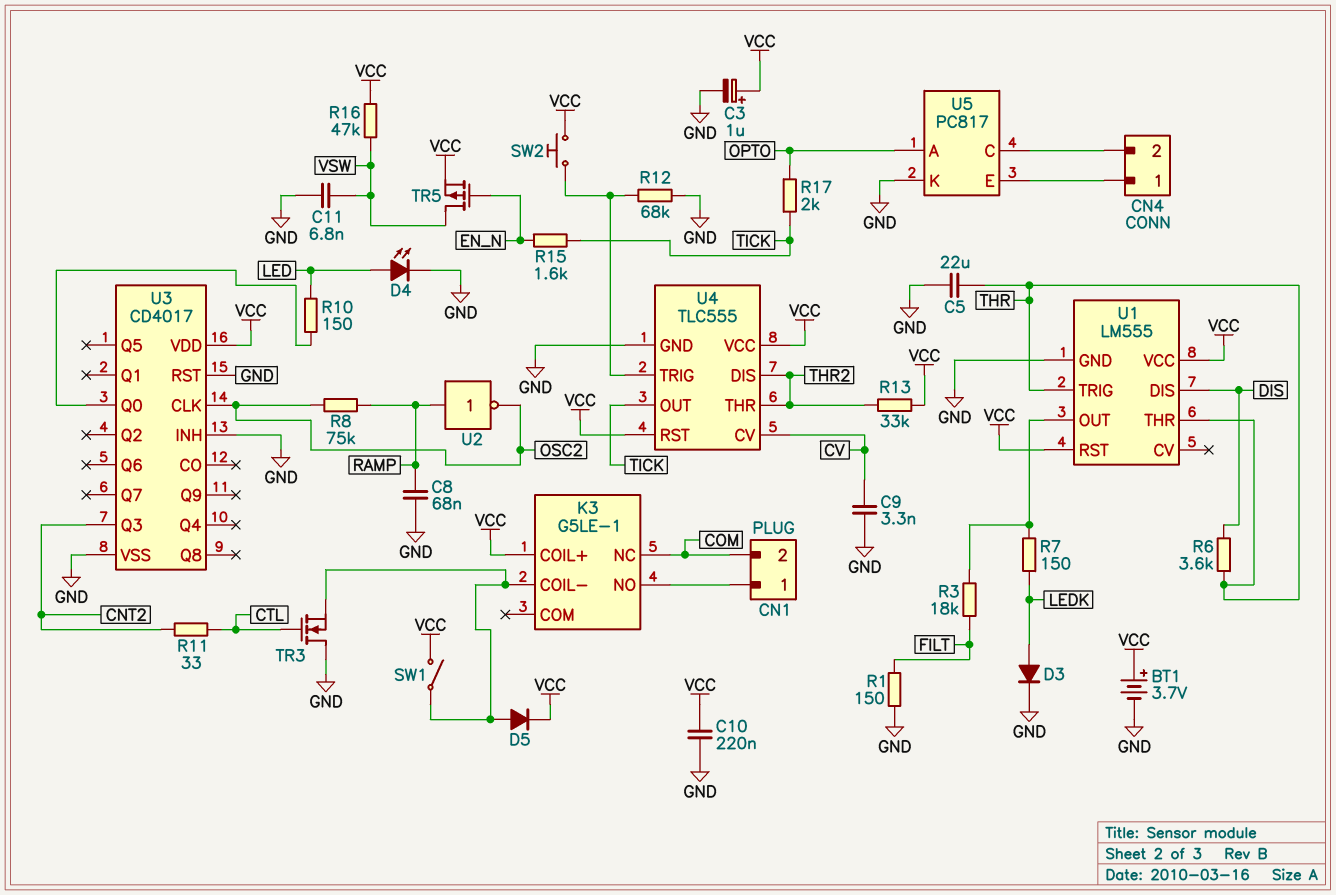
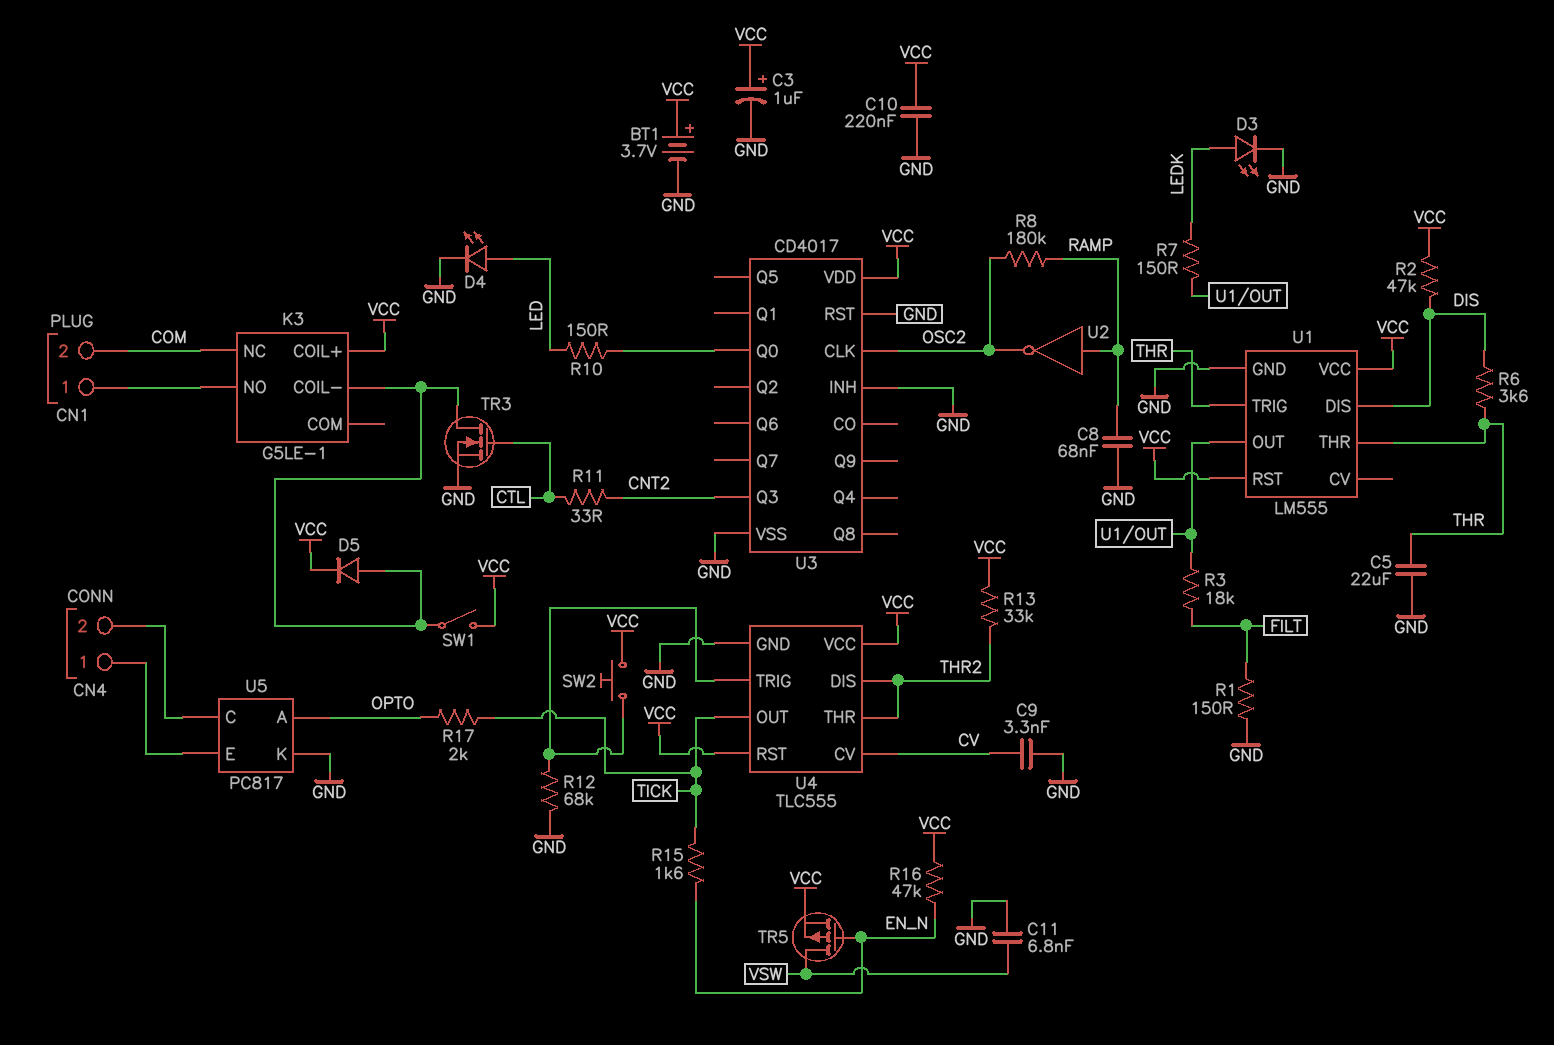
D3: diode (A LEDK, K GND) -> LED (A LEDK, K GND)
R2: none -> 47k (DIS, VCC)
R8: 75k (OSC2, RAMP) -> 180k (OSC2, RAMP)
R16: 47k (VCC, VSW) -> 47k (EN_N, VCC)
TR3: NMOS (G CTL, D GND, S K3/COIL-) -> NMOS (G CTL, D K3/COIL-, S GND)

